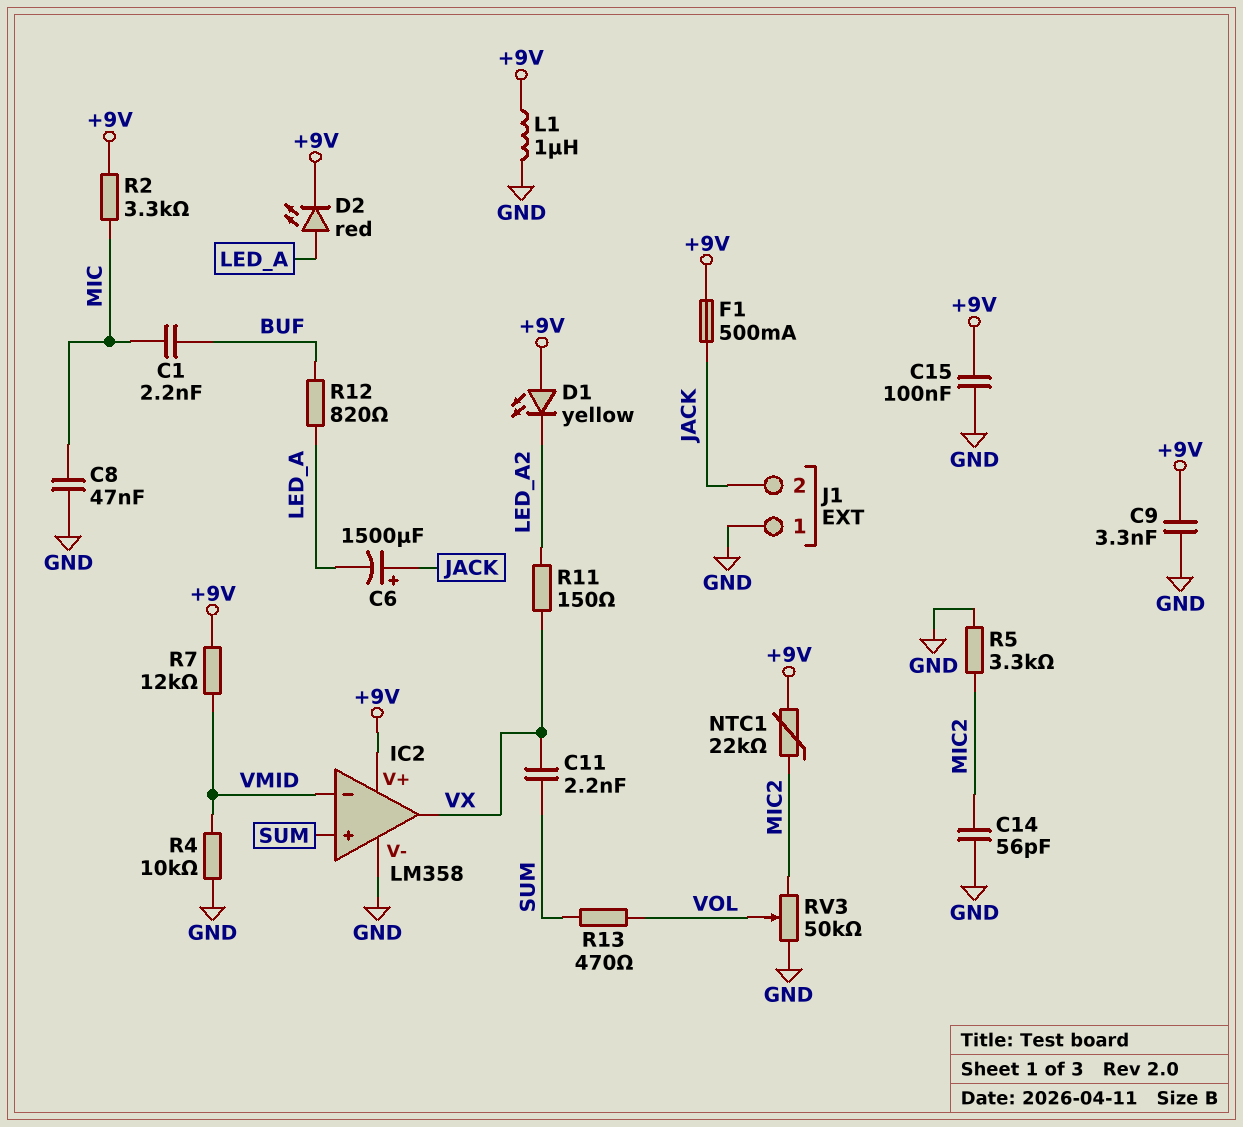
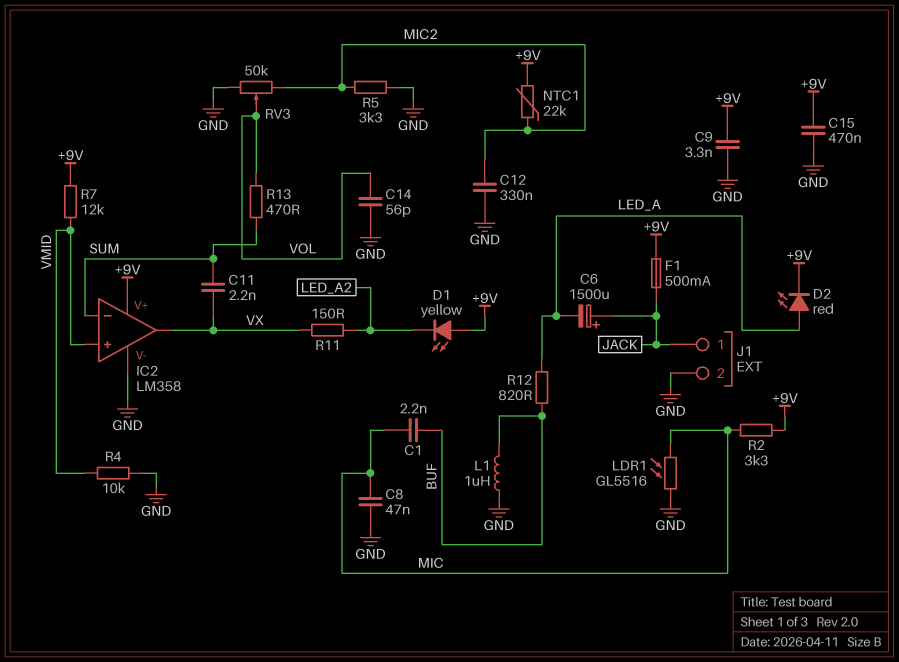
C12: none -> 330nF (GND, MIC2)
C14: 56pF (GND, MIC2) -> 56pF (GND, VOL)
C15: 100nF (+9V, GND) -> 470nF (+9V, GND)
IC2 pin in+: SUM -> VMID
IC2 pin in-: VMID -> SUM
J1 pin 1: GND -> JACK
J1 pin 2: JACK -> GND
L1: 1uH (+9V, GND) -> 1uH (BUF, GND)
LDR1: none -> GL5516 (GND, MIC)

